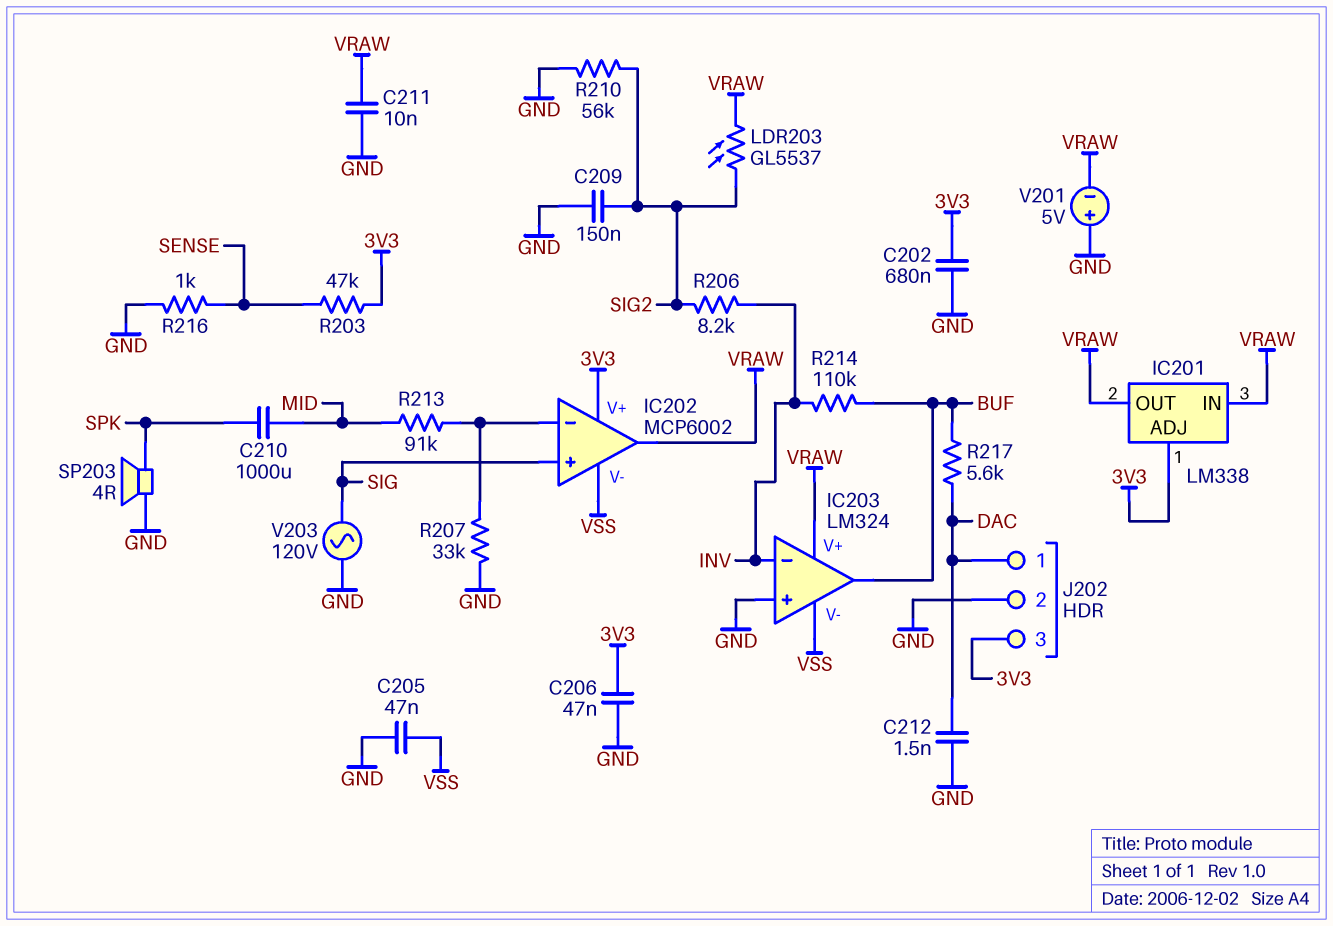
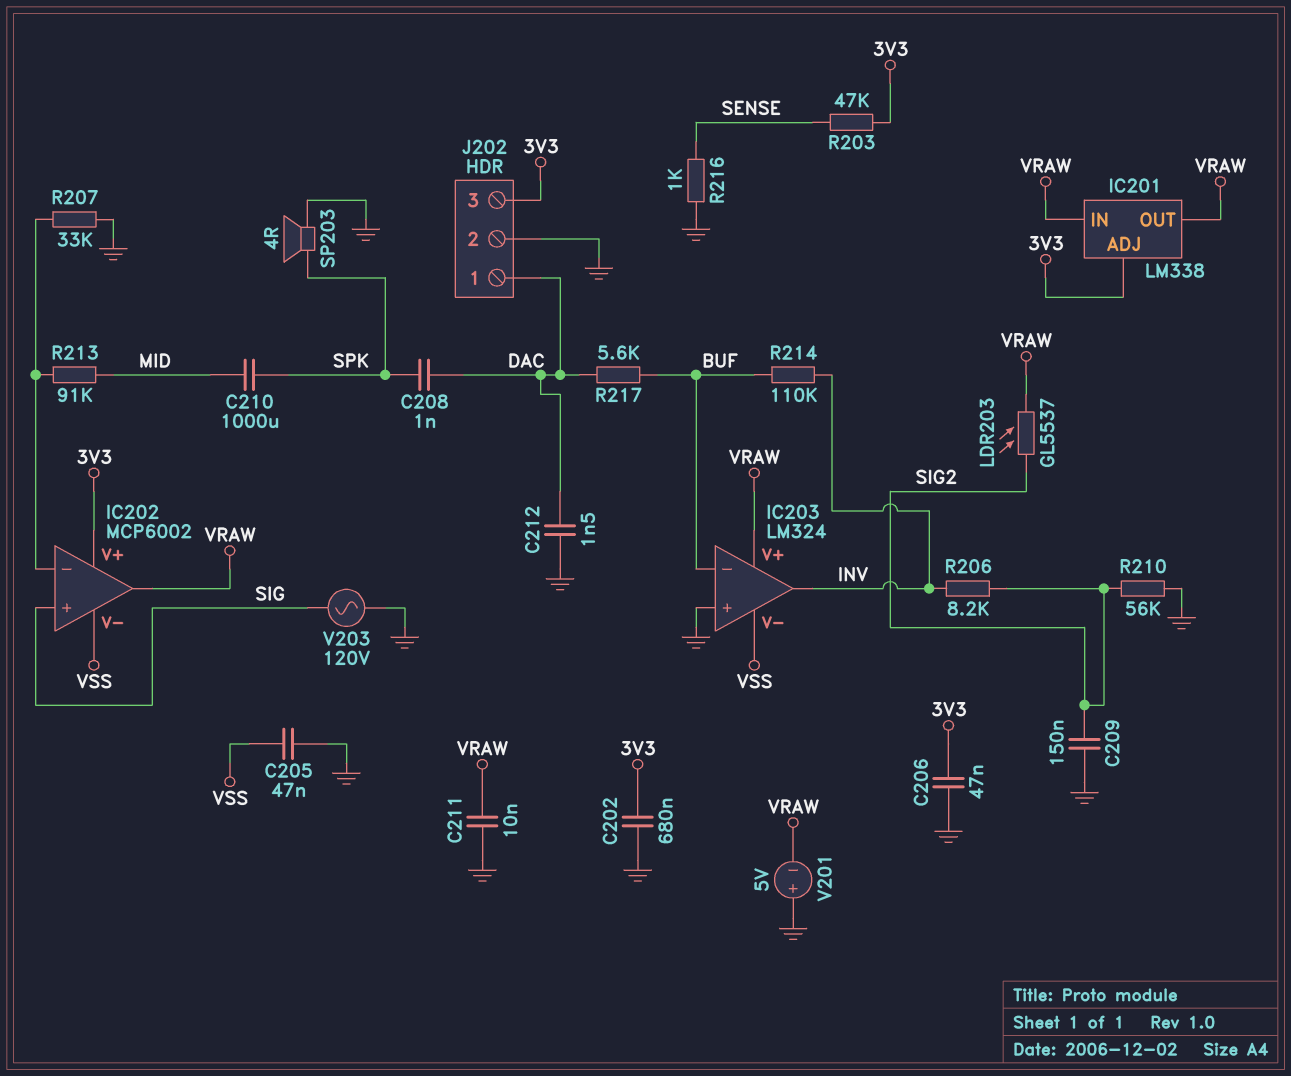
C208: none -> 1nF (DAC, SPK)
IC203 pin in-: INV -> BUF
IC203 pin out: BUF -> INV

